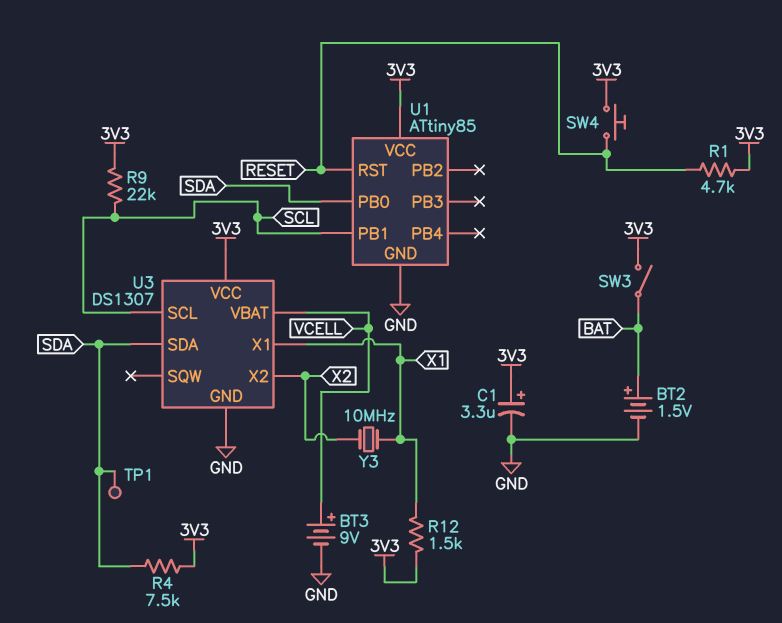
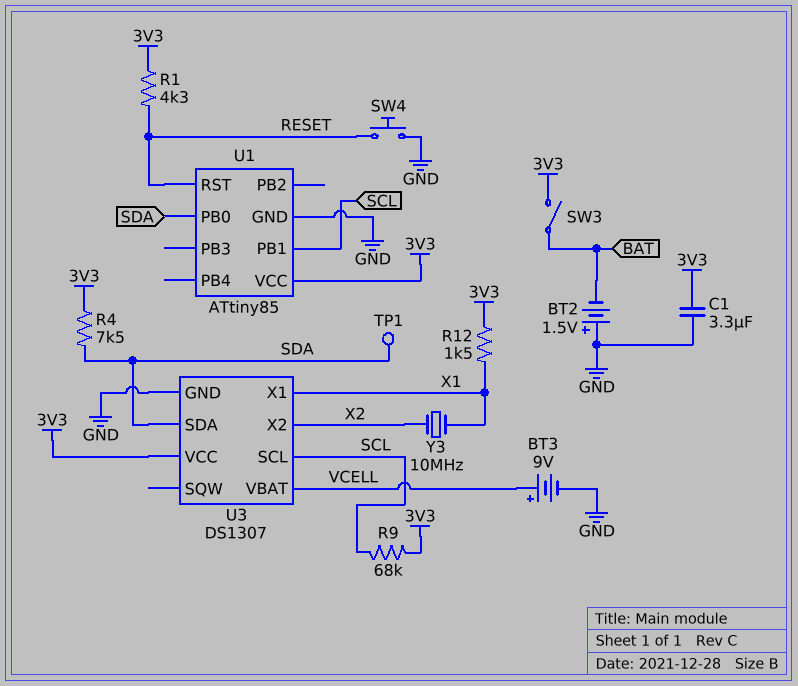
BT2: 1.5V (plus BAT, minus GND) -> 1.5V (plus GND, minus BAT)
C1: 3.3uF (plus 3V3, minus GND) -> 3.3uF (3V3, GND)
R1: 4.7k (3V3, RESET) -> 4.3k (3V3, RESET)
R9: 22k (3V3, SCL) -> 68k (3V3, SCL)
SW4: button (3V3, RESET) -> button (GND, RESET)

